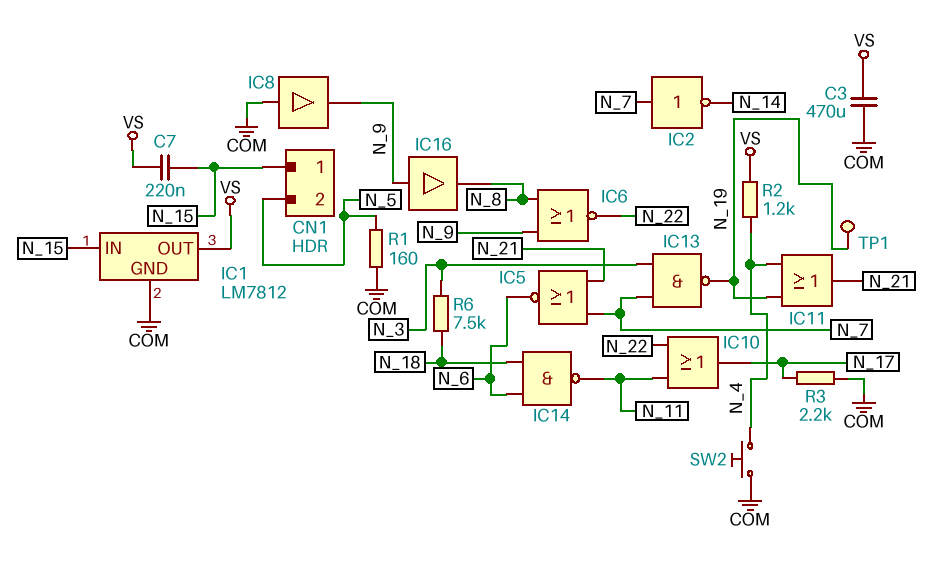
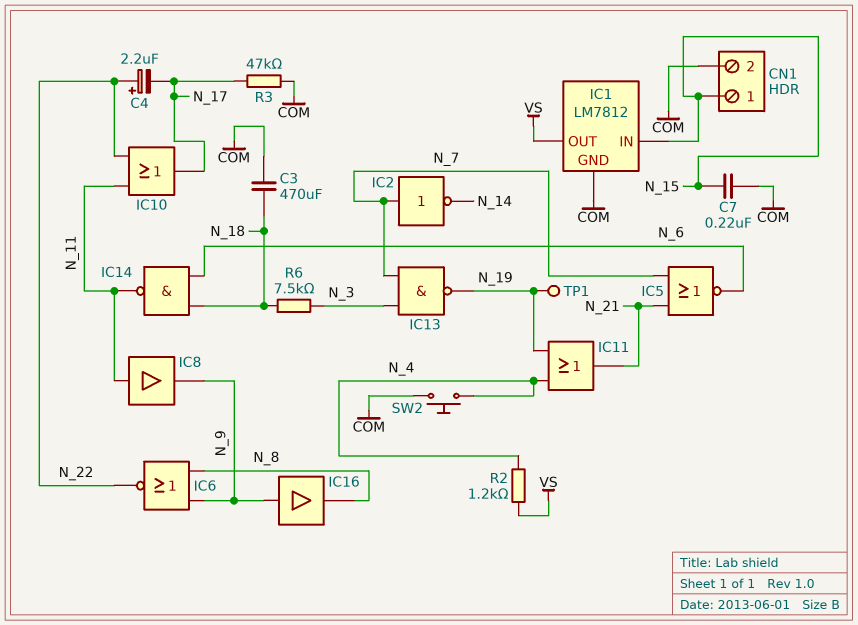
C3: 470uF (COM, VS) -> 470uF (COM, N_18)
C4: none -> 2.2uF (plus N_22, minus N_17)
C7: 220nF (N_15, VS) -> 220nF (COM, N_15)
CN1 pin 2: N_5 -> COM
IC8: buffer (in COM, out N_9) -> buffer (in N_11, out N_9)
R1: 160 (COM, N_5) -> none
R3: 2.2k (COM, N_17) -> 47k (COM, N_17)

